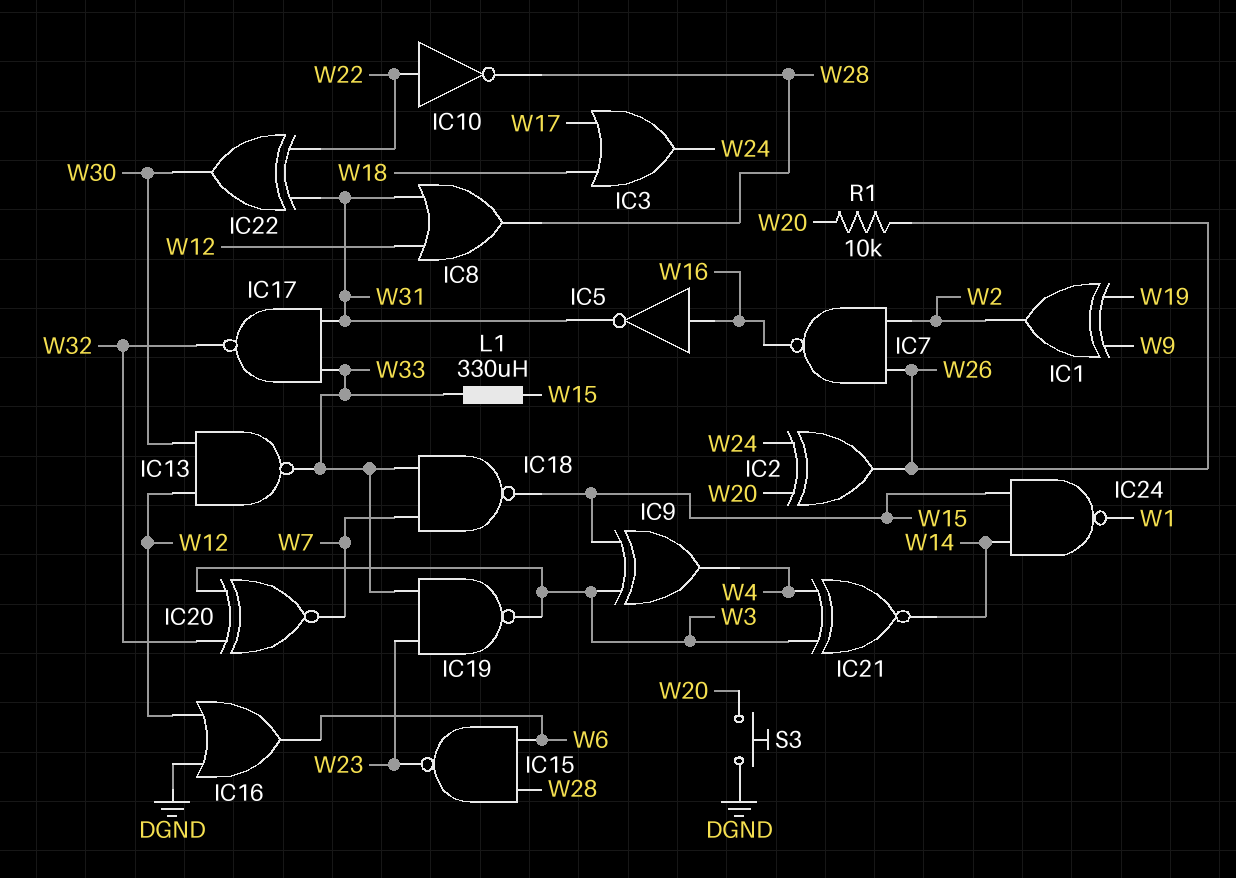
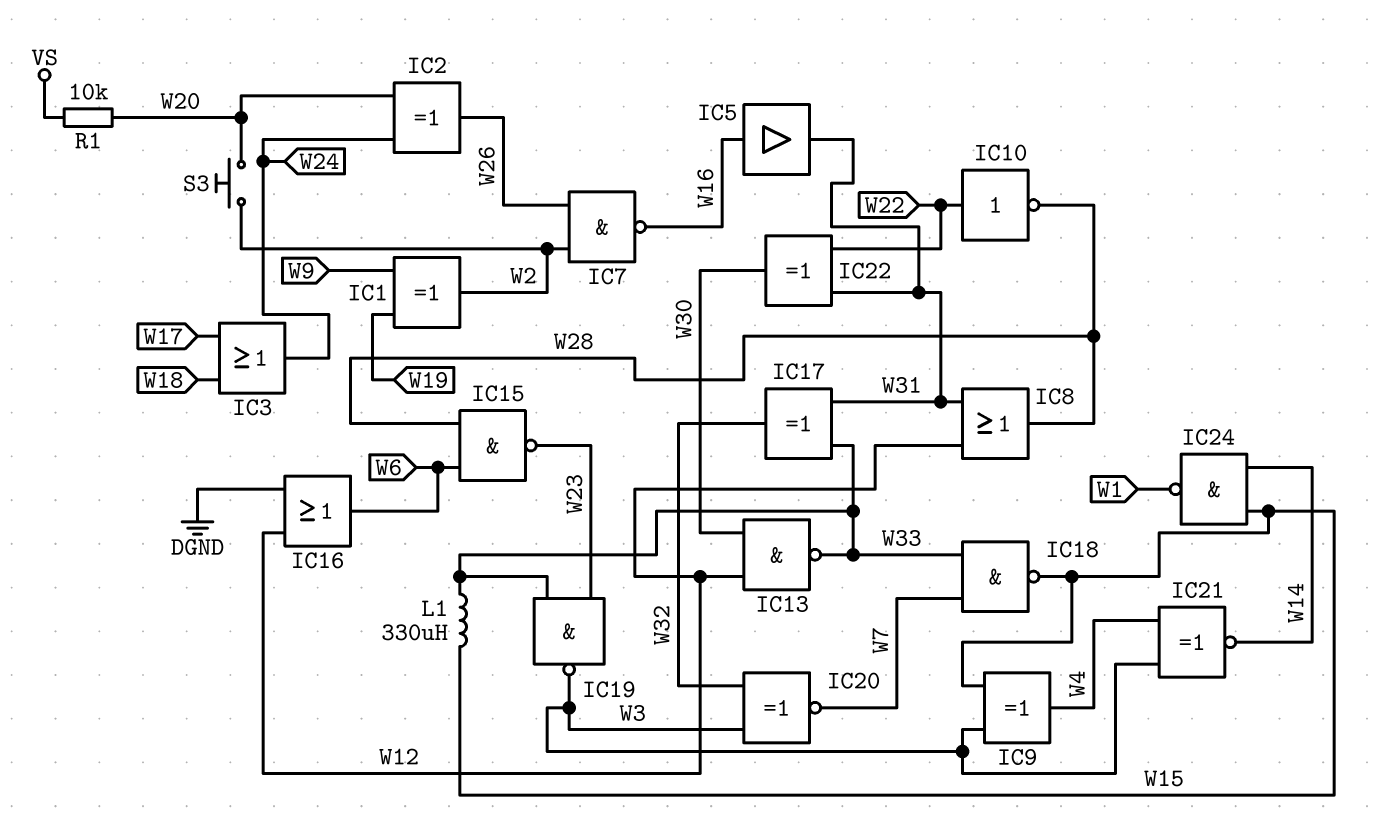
IC5: NOT (in W16, out W31) -> buffer (in W16, out W31)
IC17: NAND (in W31, in W33, out W32) -> XOR (in W31, in W33, out W32)
R1: 10k (W20, W26) -> 10k (VS, W20)
S3: button (DGND, W20) -> button (W2, W20)

